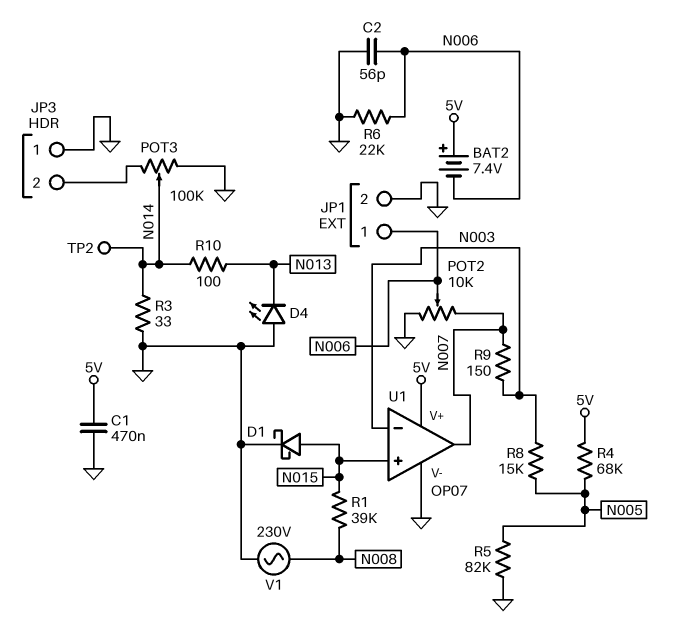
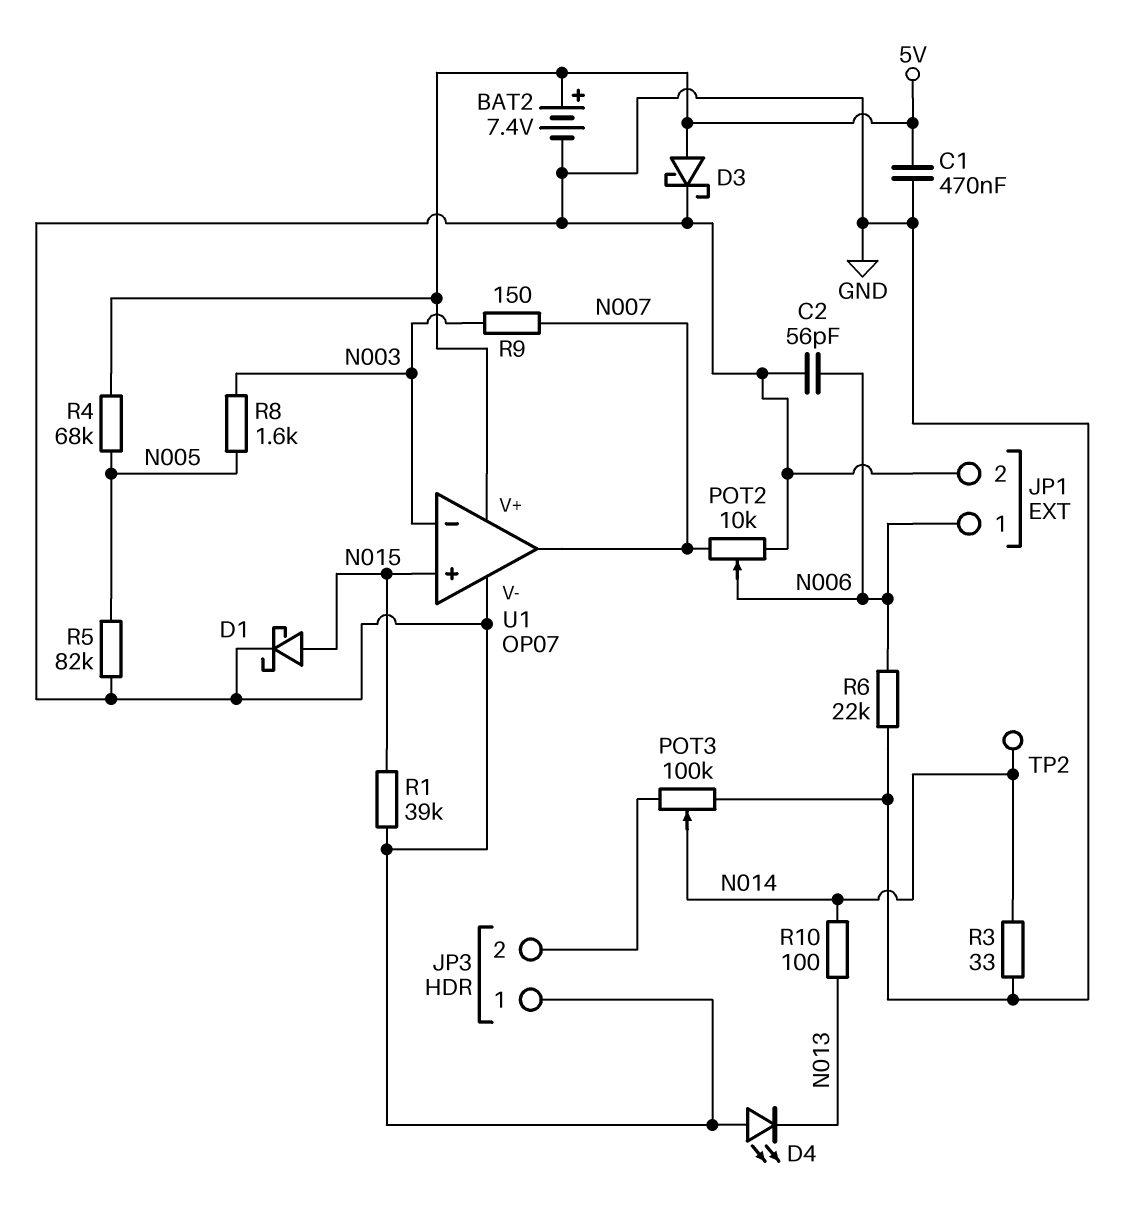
BAT2: 7.4V (plus 5V, minus N006) -> 7.4V (plus 5V, minus GND)
D3: none -> schottky (A 5V, K GND)
R1: 39k (N008, N015) -> 39k (GND, N015)
R8: 15k (N003, N005) -> 1.6k (N003, N005)
V1: AC 230V (GND, N008) -> none

